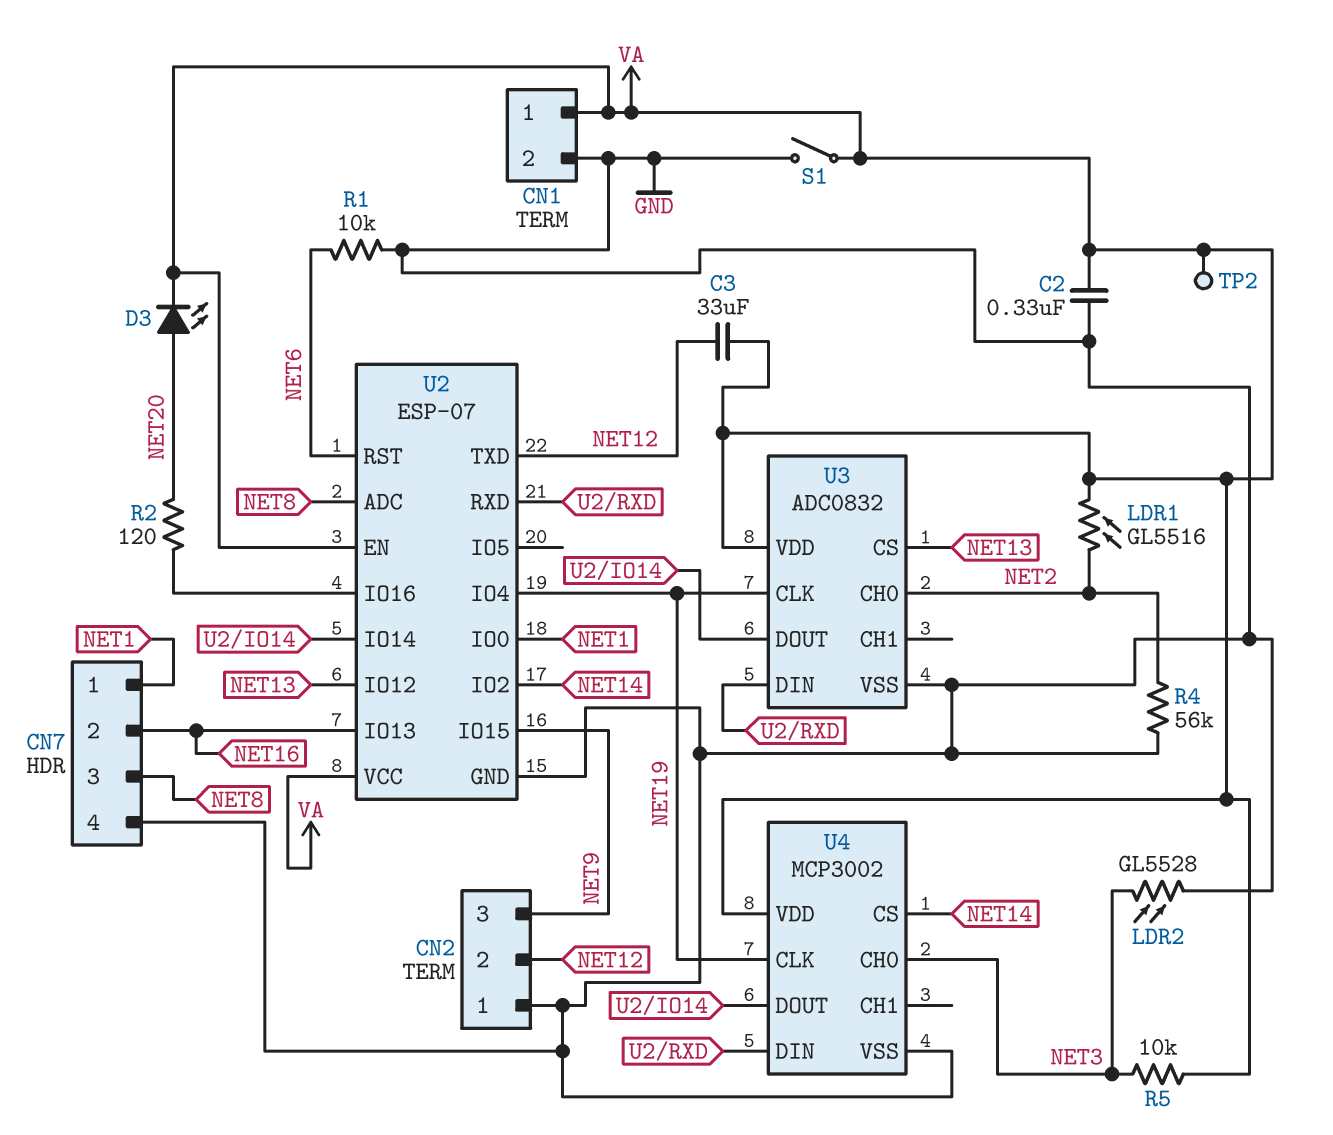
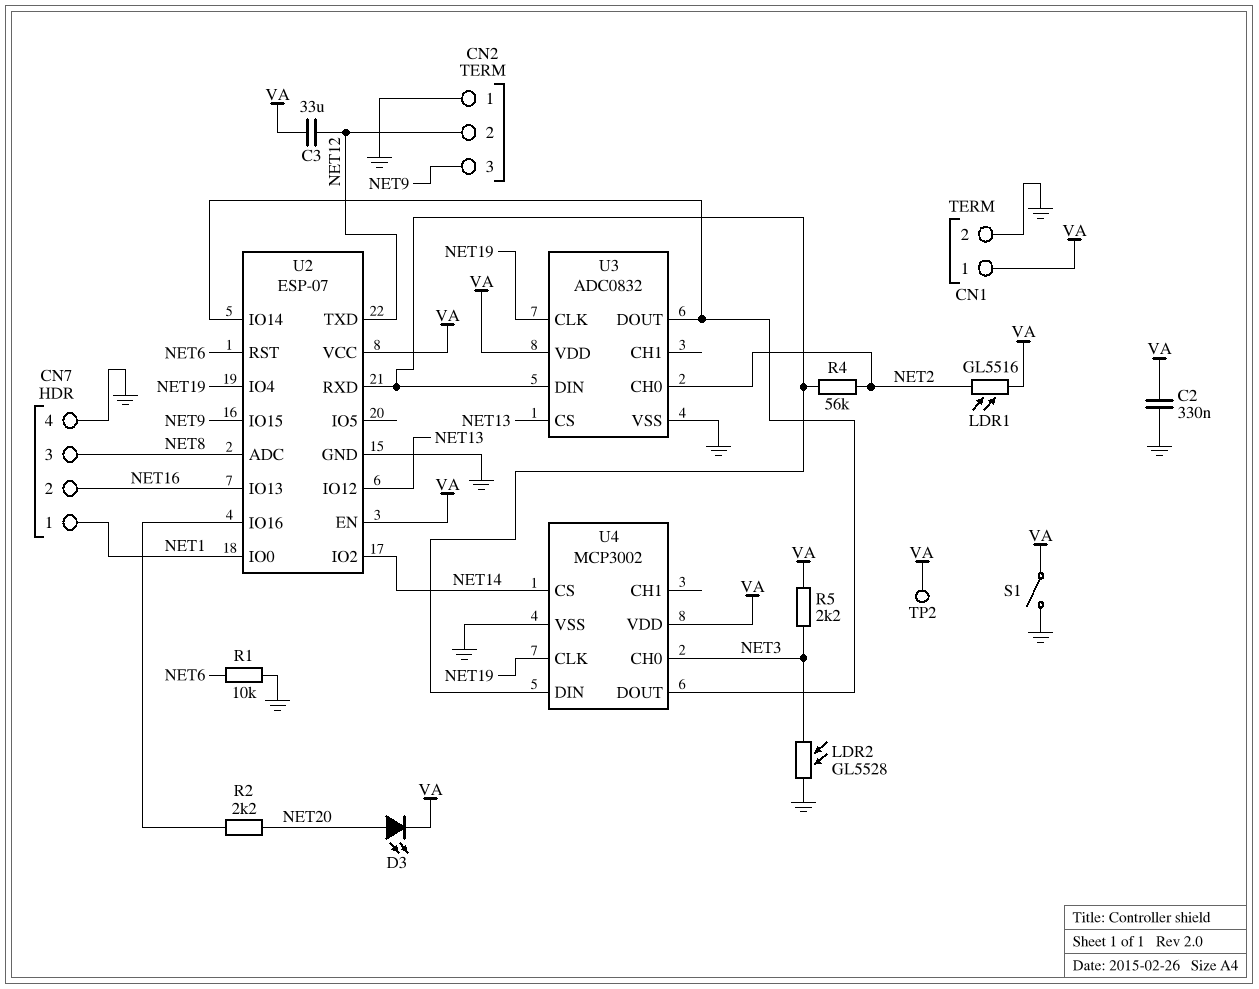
R2: 120 (NET20, U2/IO16) -> 2.2k (NET20, U2/IO16)
R4: 56k (GND, NET2) -> 56k (NET2, U2/RXD)
R5: 10k (NET3, VA) -> 2.2k (NET3, VA)

